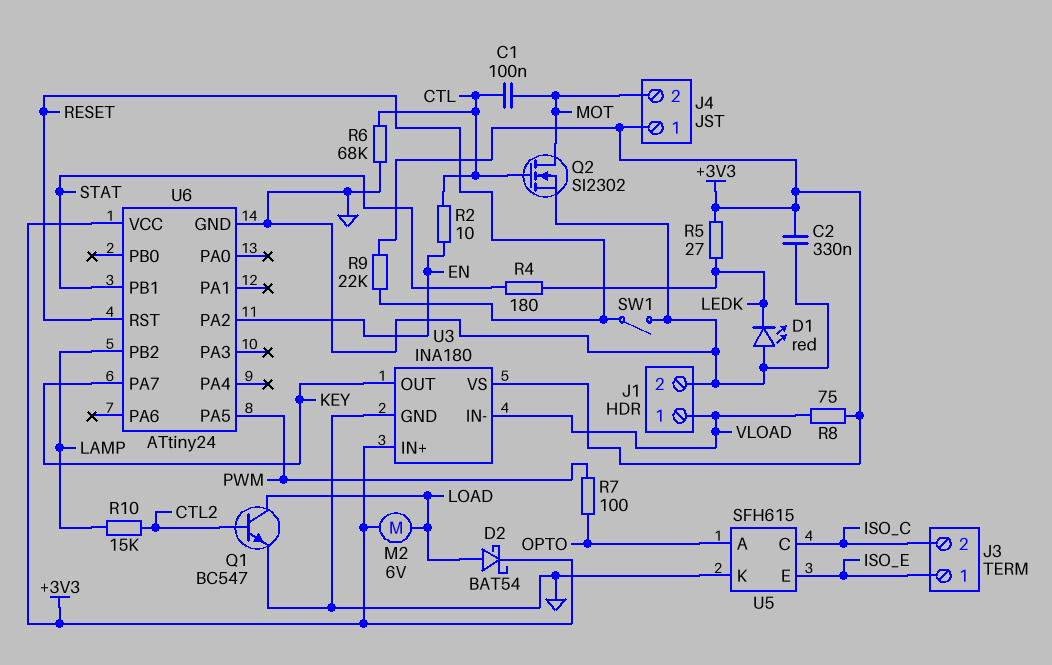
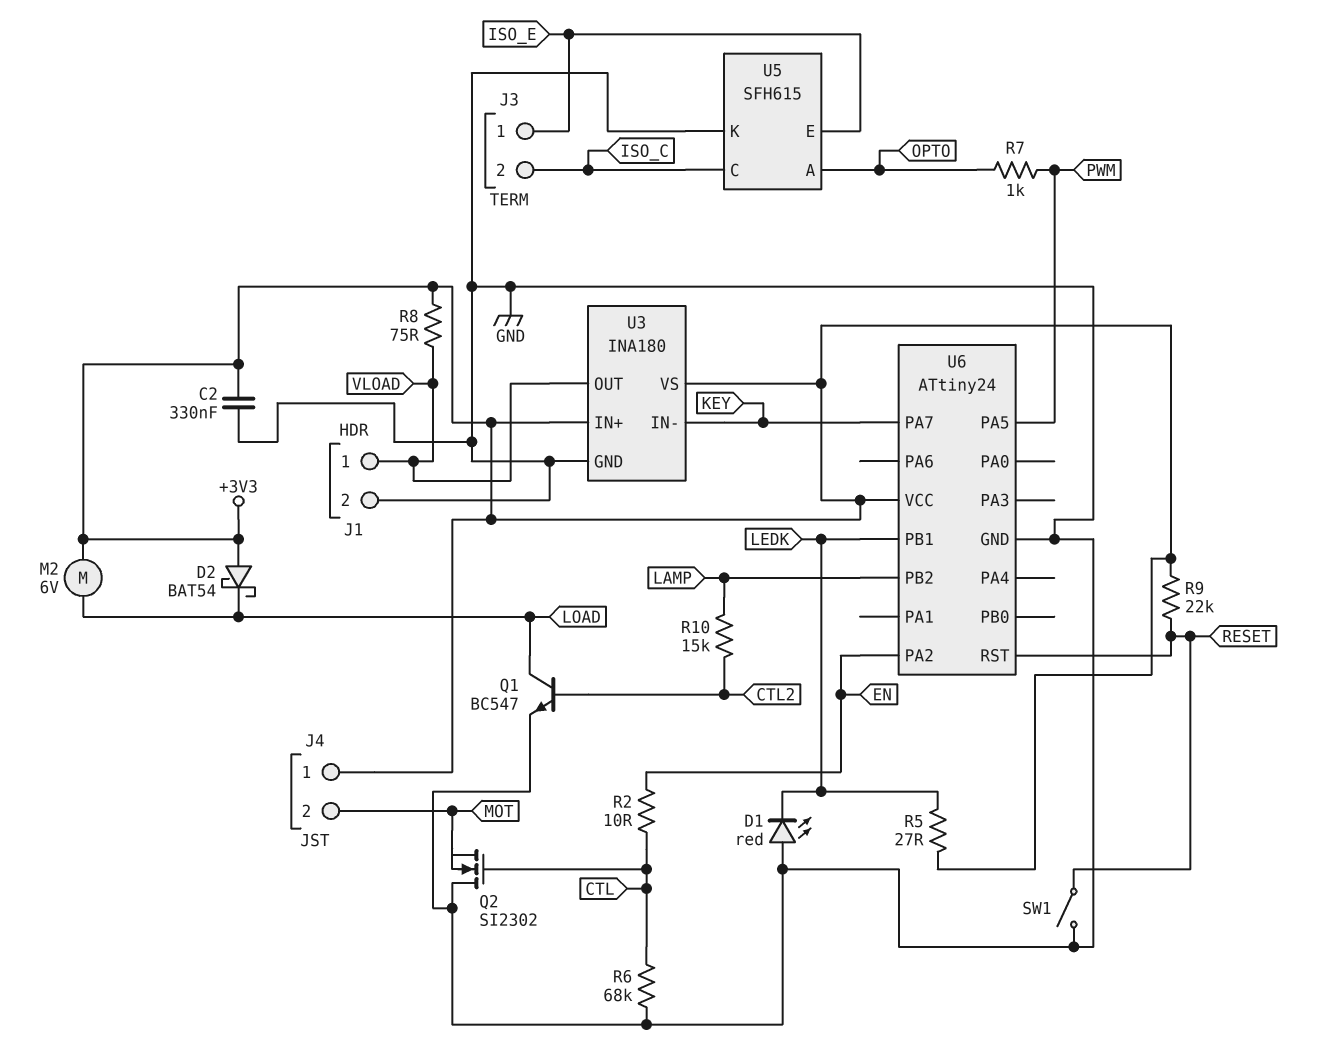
C1: 100nF (CTL, MOT) -> none
D2: schottky BAT54 (A LOAD, K +3V3) -> schottky BAT54 (A +3V3, K LOAD)
Q2: NMOS SI2302 (G CTL, D MOT, S GND) -> NMOS SI2302 (G CTL, D GND, S MOT)
R4: 180 (LEDK, STAT) -> none
R7: 100 (OPTO, PWM) -> 1k (OPTO, PWM)
U3 pin IN-: VLOAD -> KEY
U3 pin OUT: KEY -> VLOAD
U6 pin PB1: STAT -> LEDK

